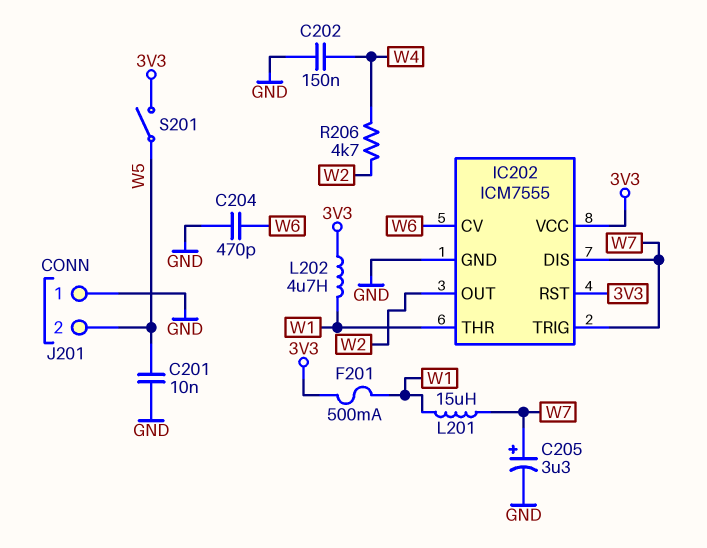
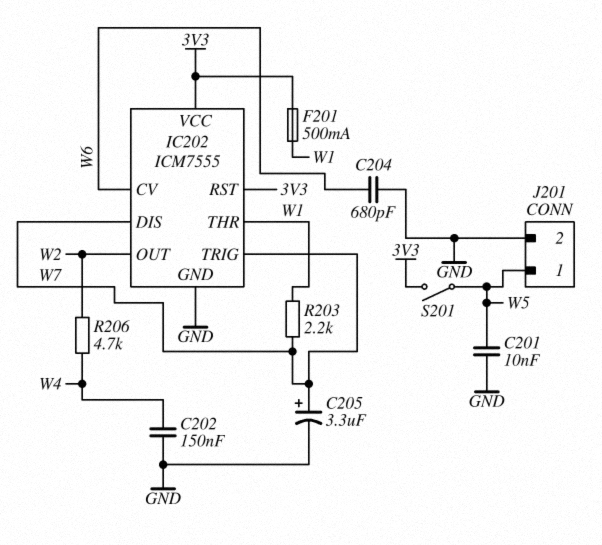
C204: 470pF (GND, W6) -> 680pF (GND, W6)
J201 pin 1: GND -> W5
J201 pin 2: W5 -> GND
L201: 15uH (W1, W7) -> none
L202: 4.7uH (3V3, W1) -> none
R203: none -> 2.2k (W1, W7)

